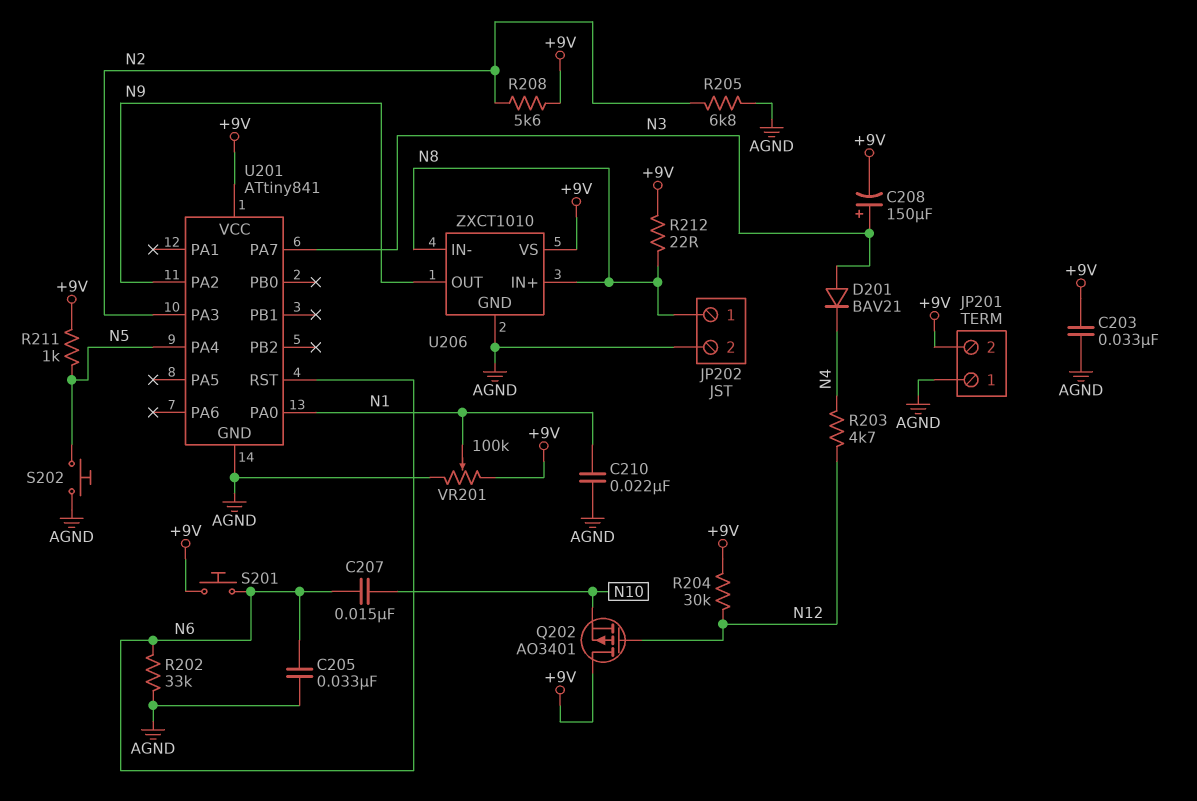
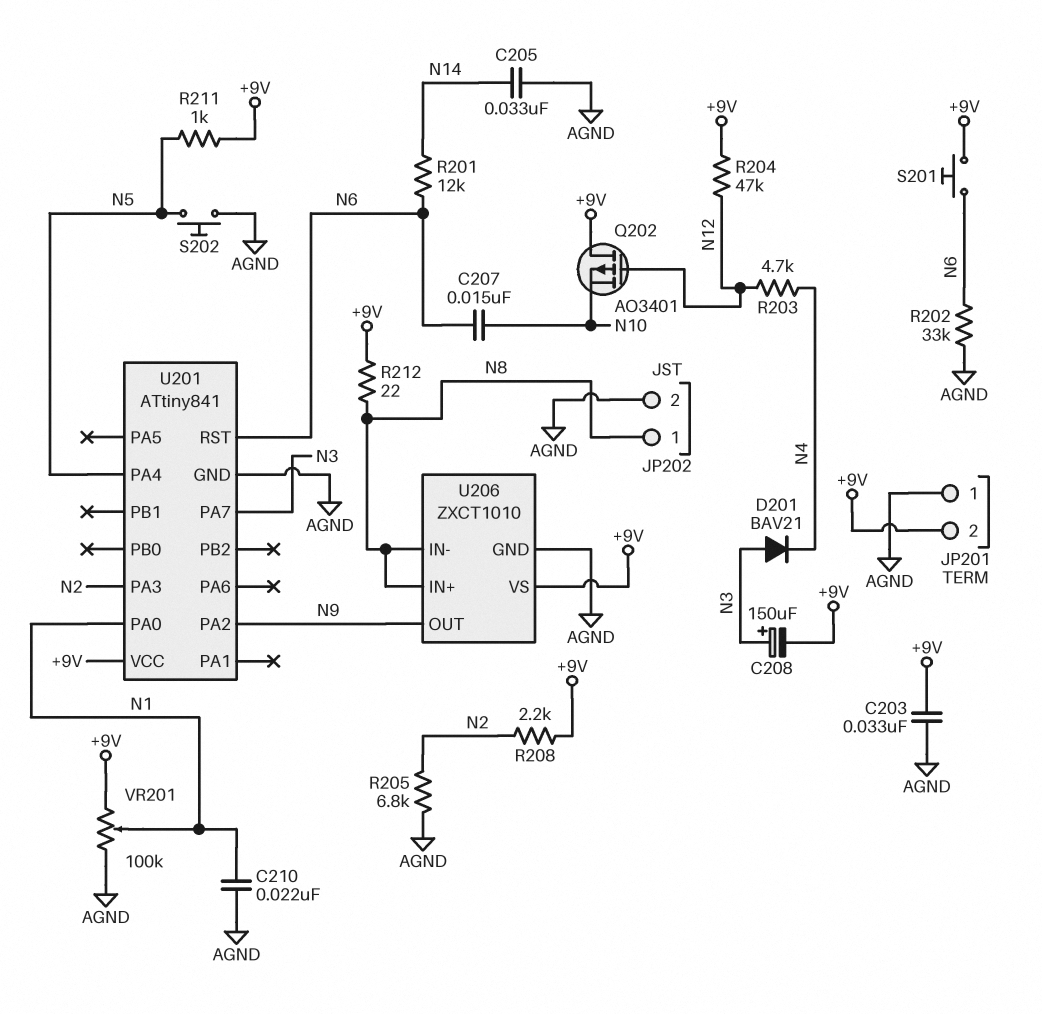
C205: 33nF (AGND, N6) -> 33nF (AGND, N14)
R201: none -> 12k (N6, N14)
R204: 30k (+9V, N12) -> 47k (+9V, N12)
R208: 5.6k (+9V, N2) -> 2.2k (+9V, N2)

